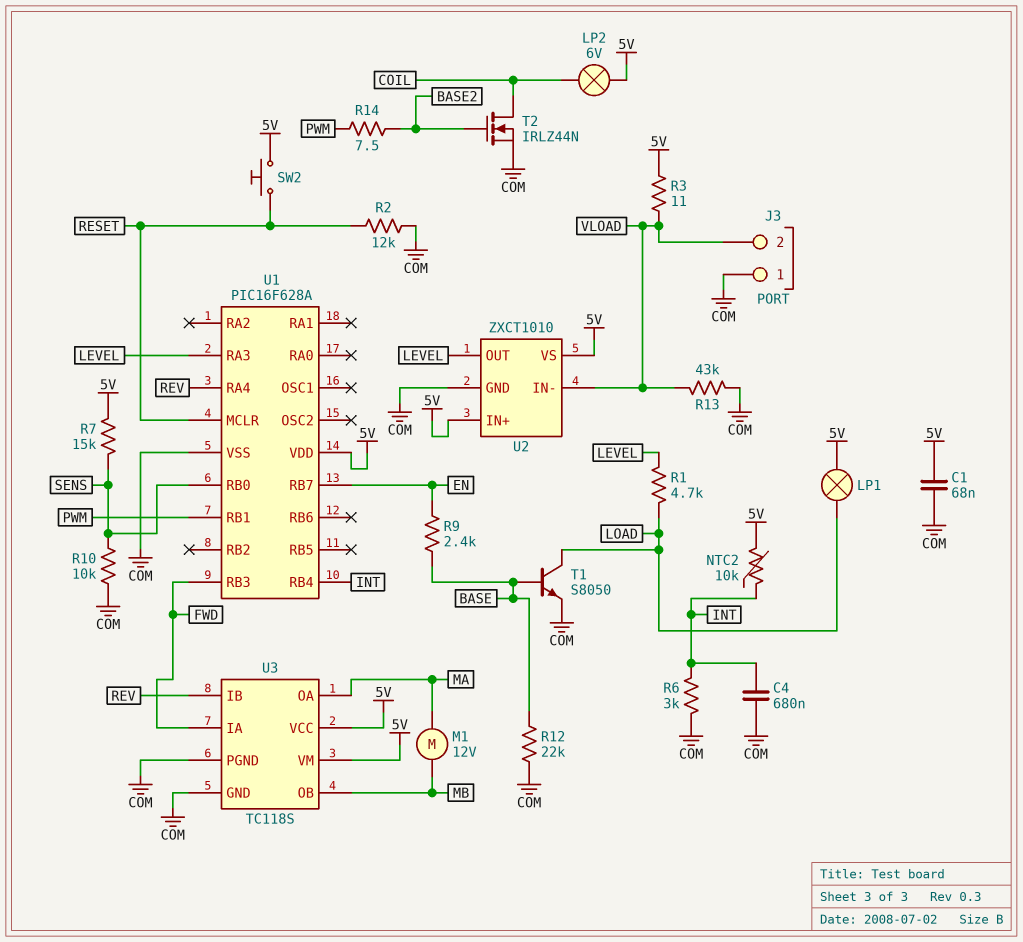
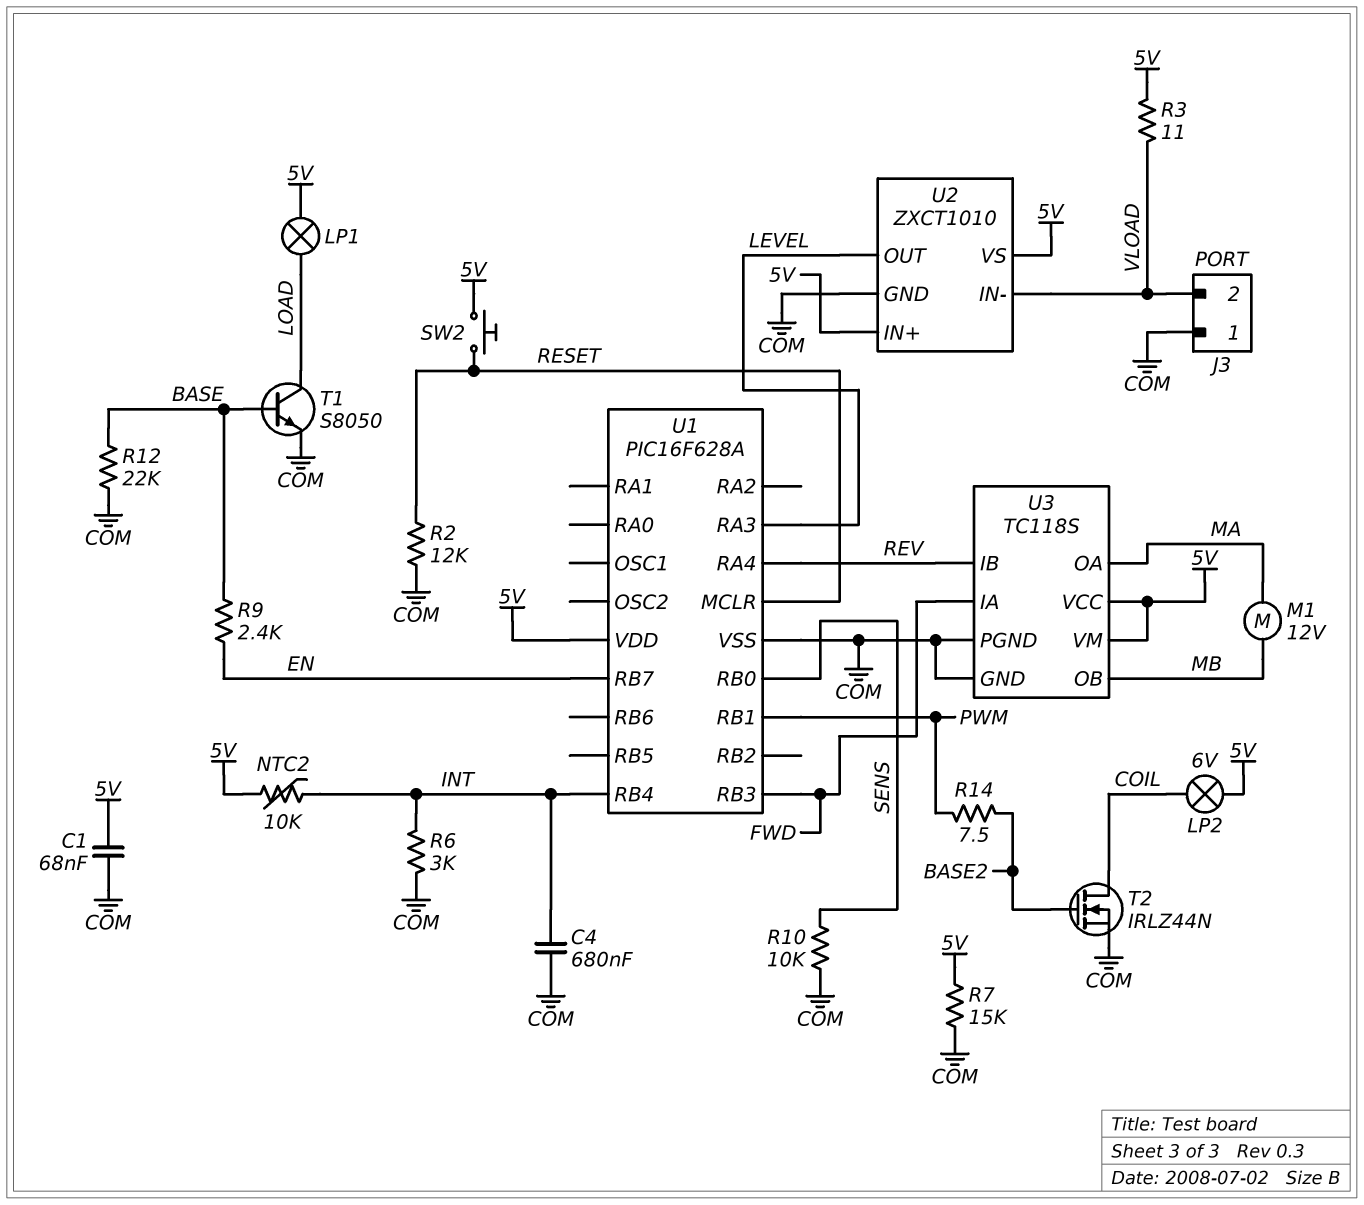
R1: 4.7k (LEVEL, LOAD) -> none
R7: 15k (5V, SENS) -> 15k (5V, COM)
R13: 43k (COM, VLOAD) -> none

